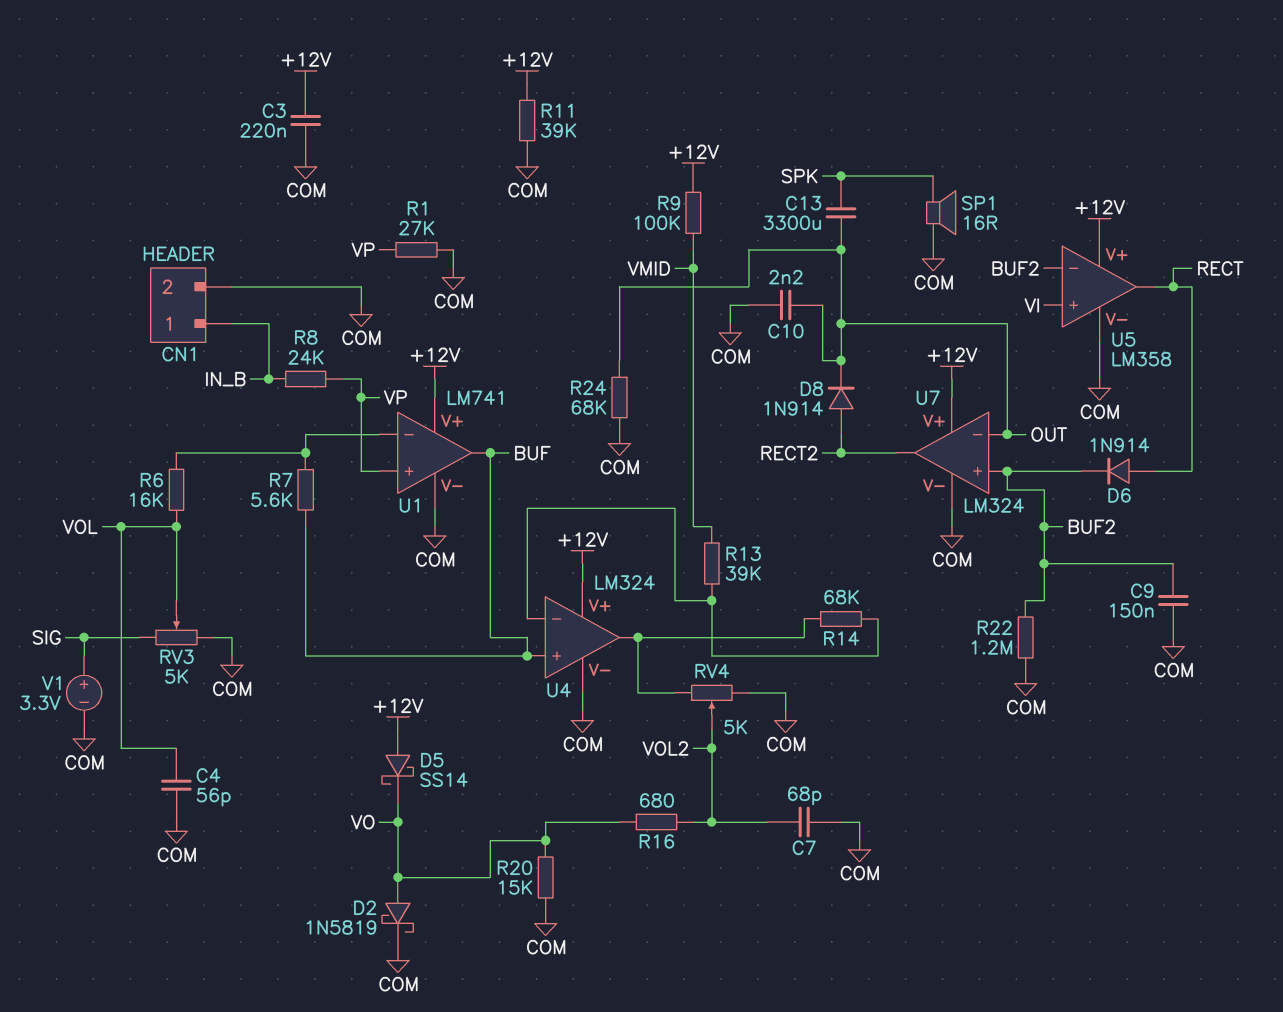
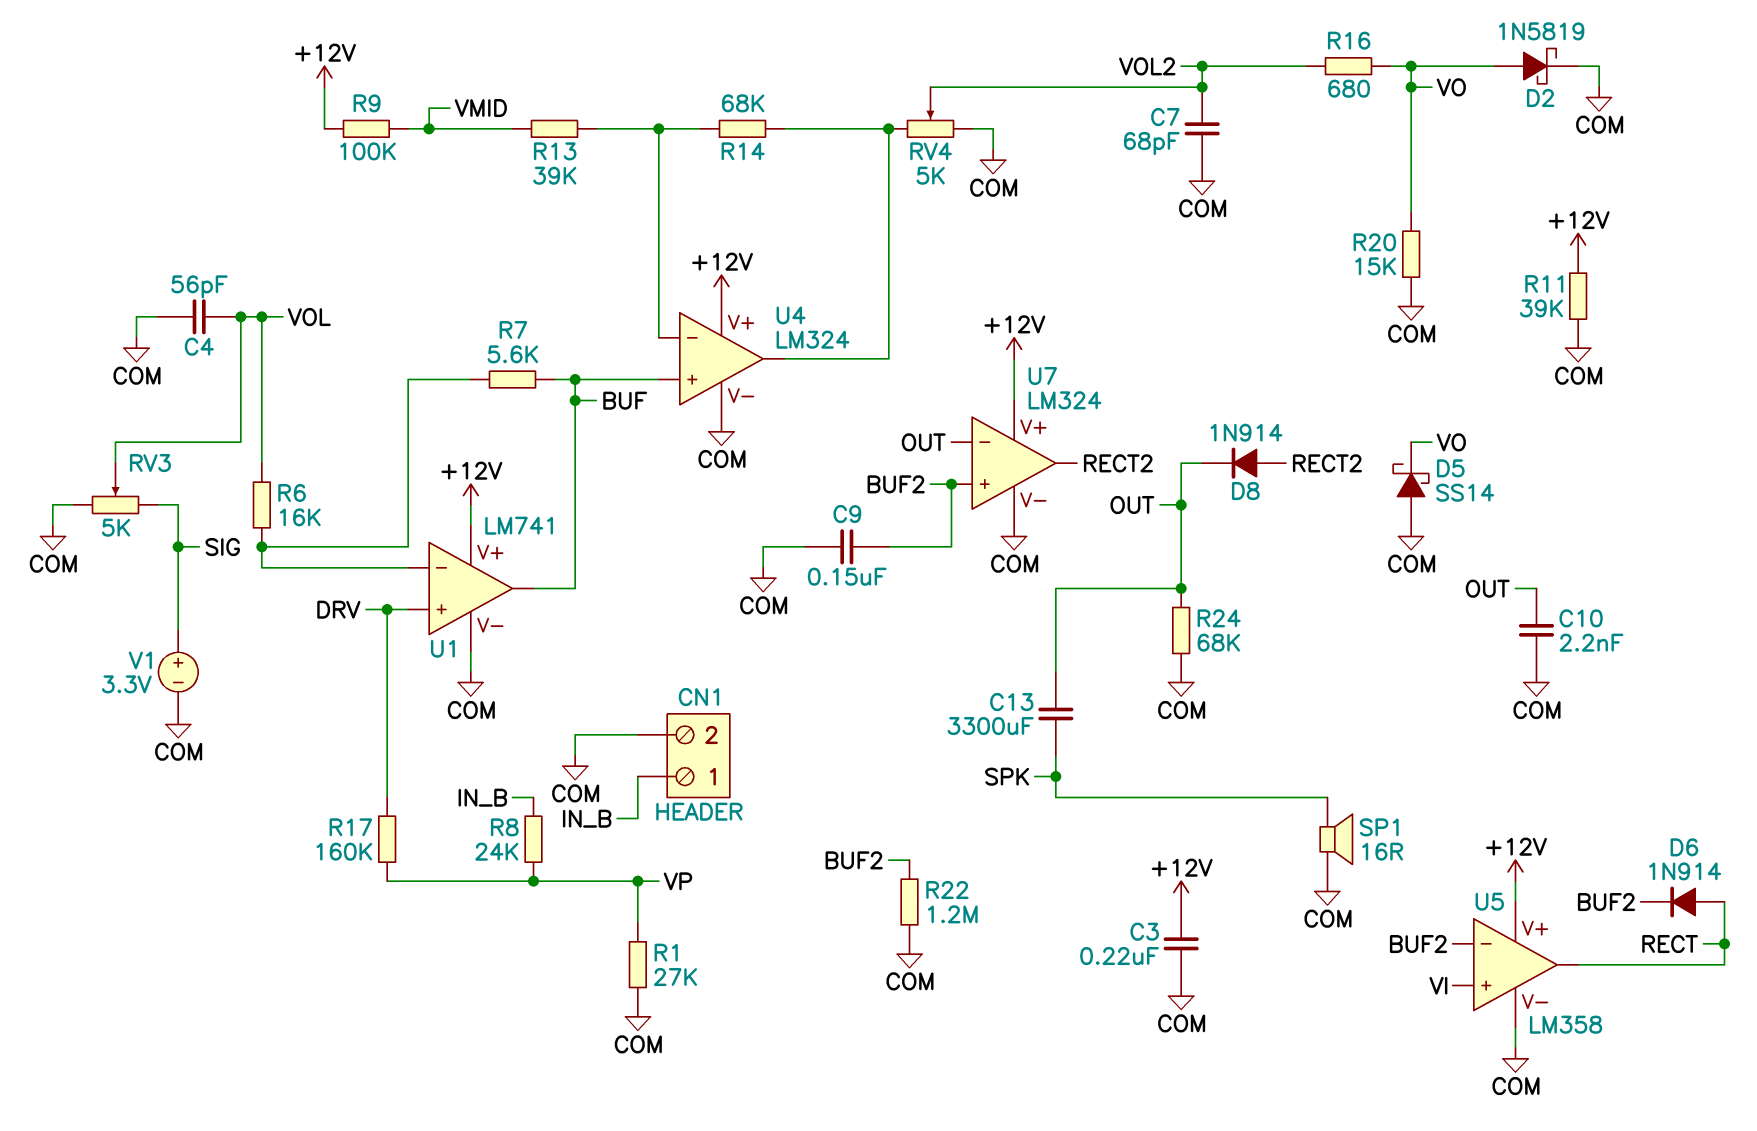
D5: schottky SS14 (A +12V, K VO) -> schottky SS14 (A COM, K VO)
R17: none -> 160k (DRV, VP)
U1 pin in+: VP -> DRV

